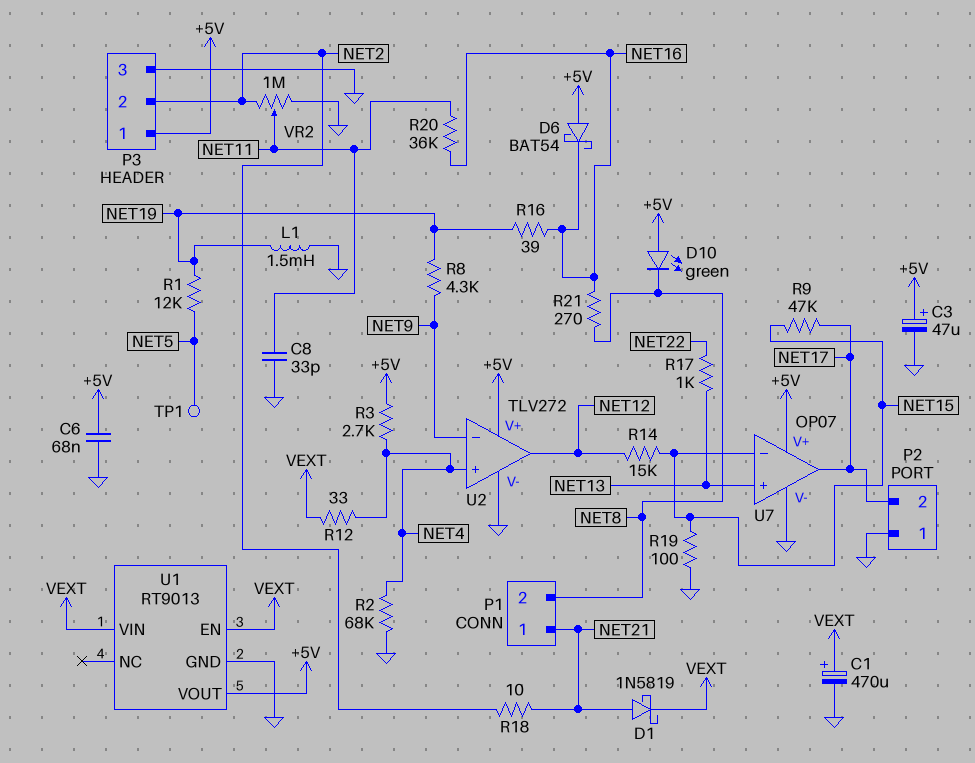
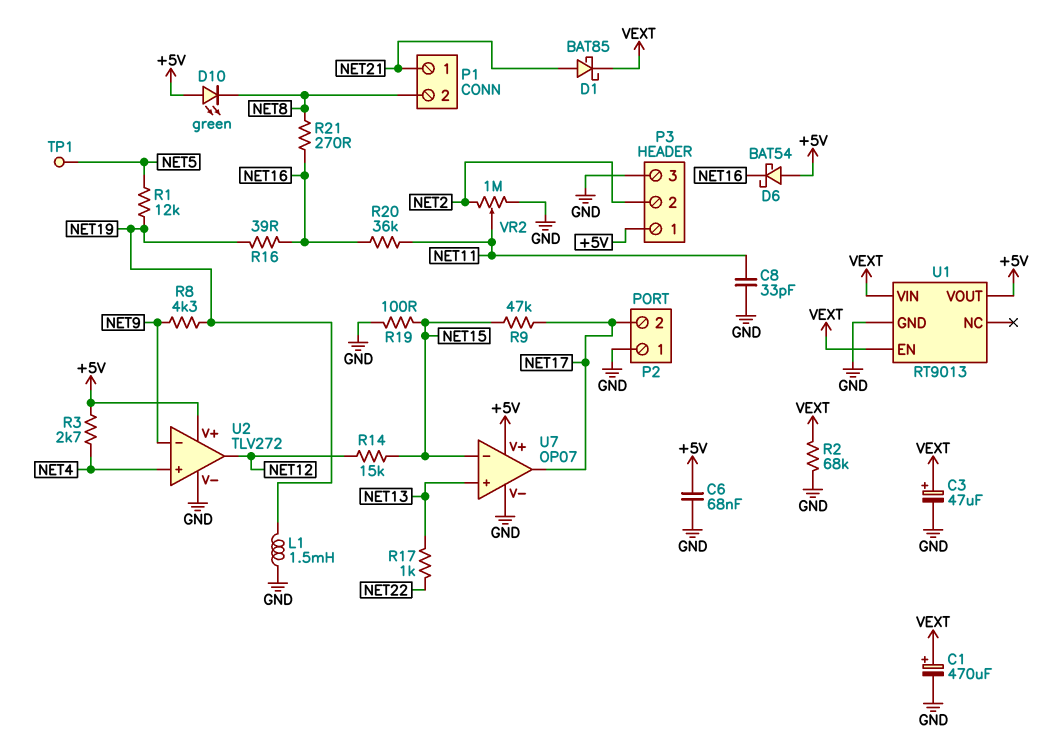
C3: 47uF (plus +5V, minus GND) -> 47uF (plus VEXT, minus GND)
D1: schottky 1N5819 (A NET21, K VEXT) -> schottky BAT85 (A NET21, K VEXT)
R2: 68k (GND, NET4) -> 68k (GND, VEXT)
R12: 33 (NET4, VEXT) -> none
R18: 10 (NET2, NET21) -> none

